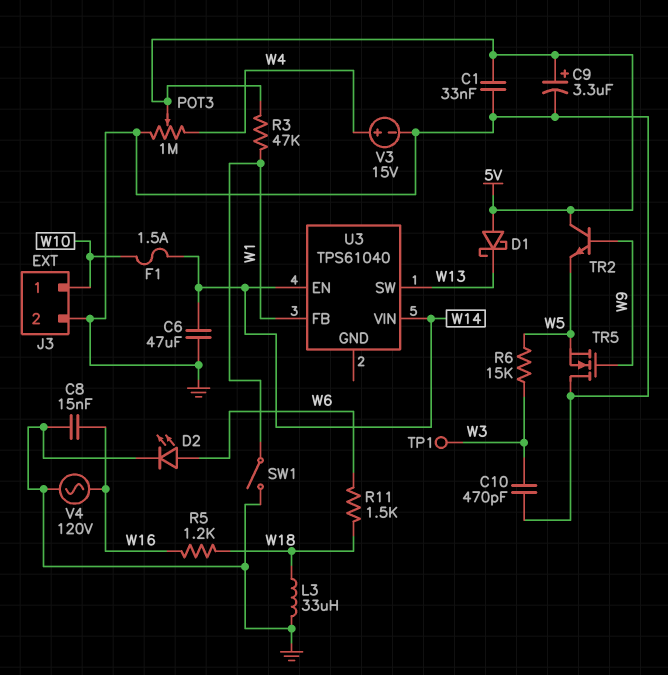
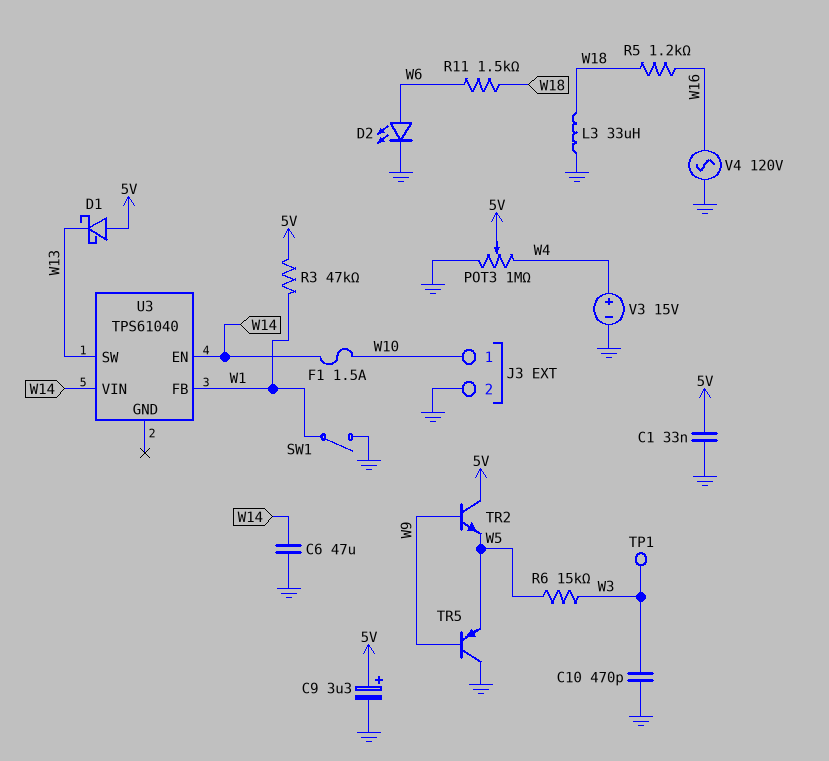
C8: 15nF (GND, W16) -> none
TR5: NMOS (G W9, D GND, S W5) -> PNP (B W9, C GND, E W5)

